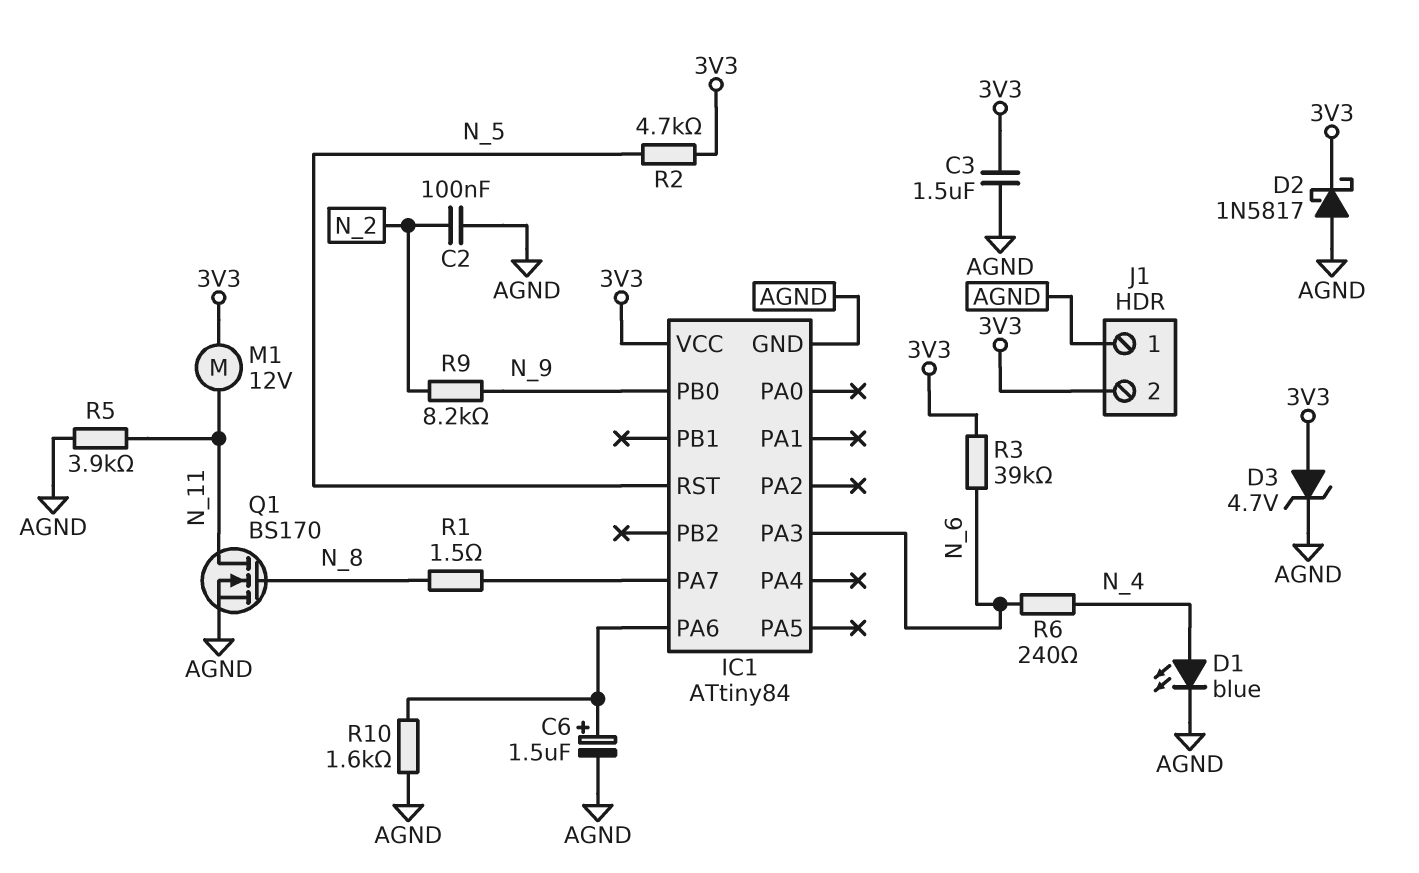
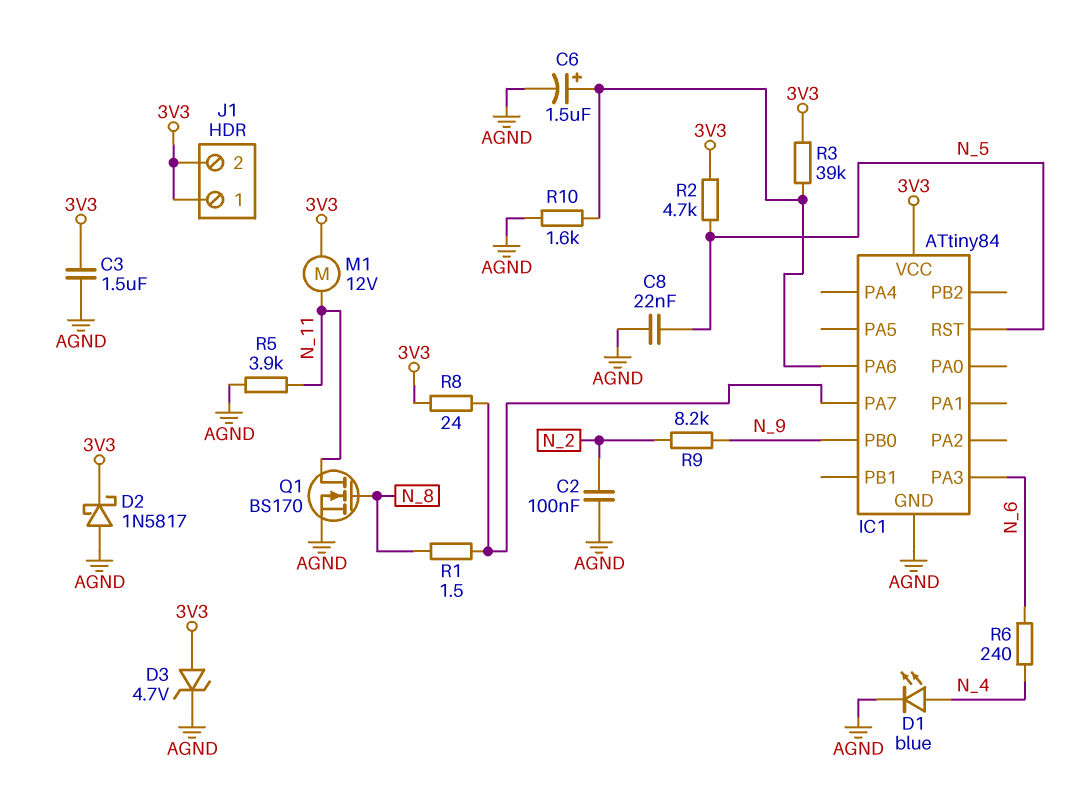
C8: none -> 22nF (AGND, N_5)
J1 pin 1: AGND -> 3V3
R3: 39k (3V3, N_6) -> 39k (3V3, IC1/PA6)
R8: none -> 24 (3V3, IC1/PA7)

